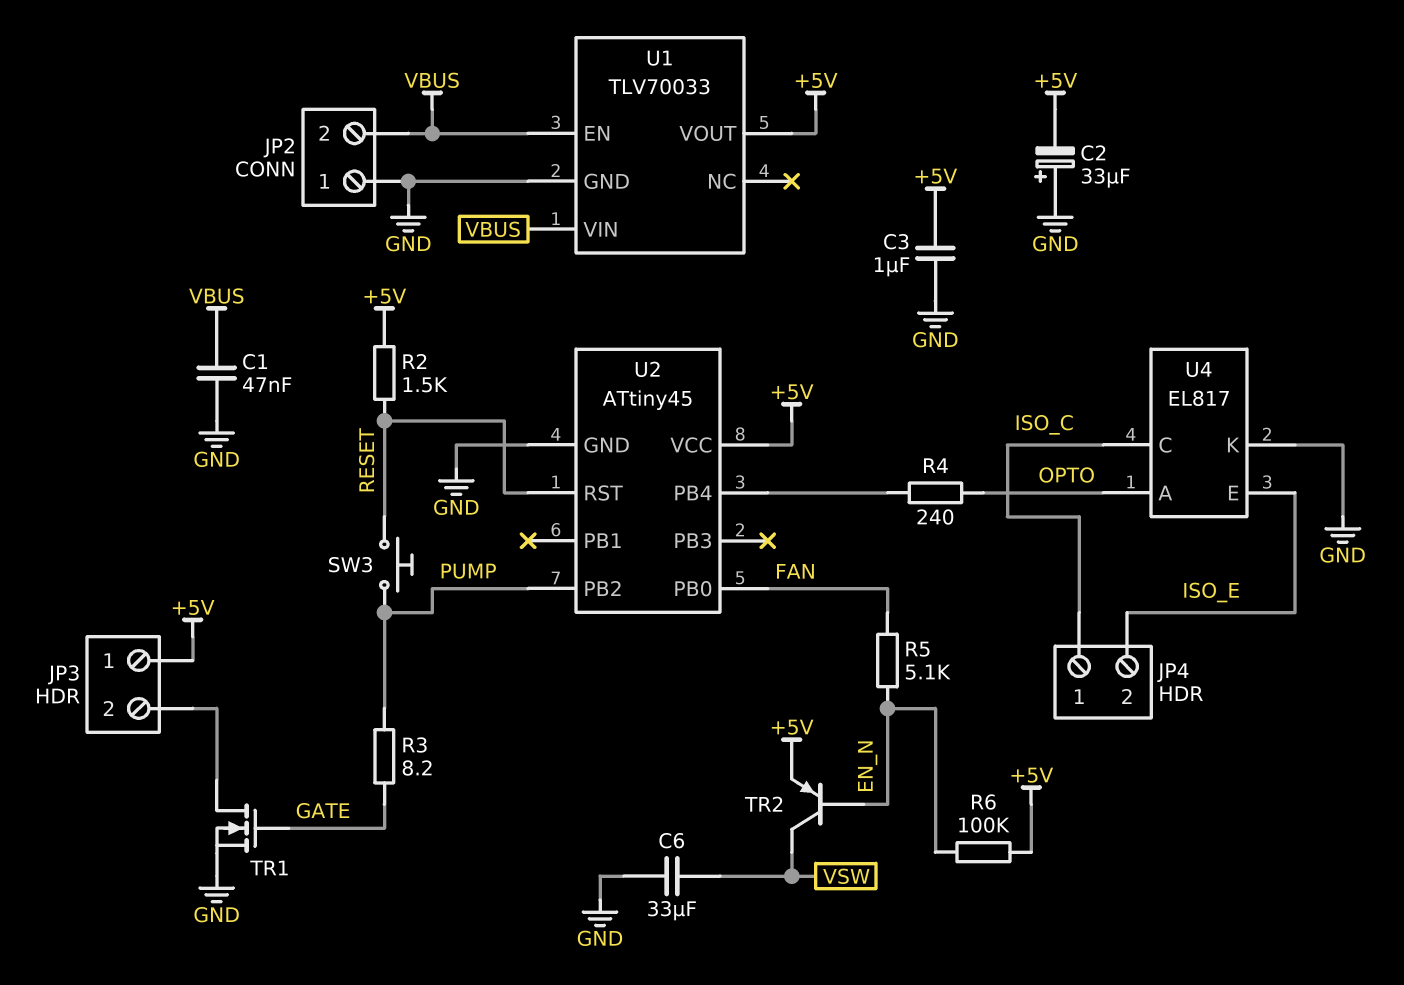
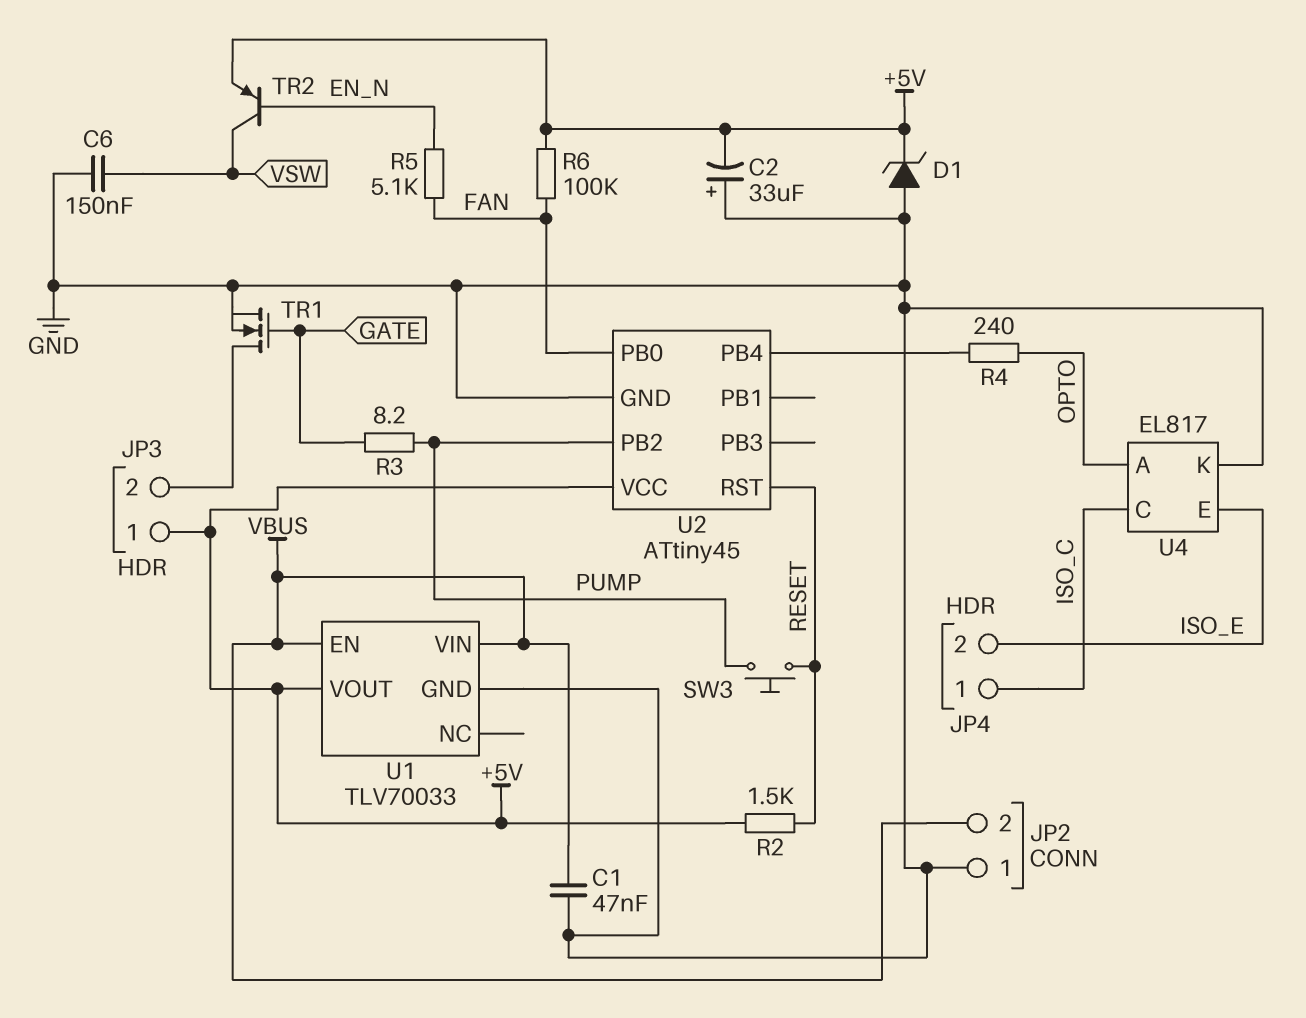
C3: 1uF (+5V, GND) -> none
C6: 33uF (GND, VSW) -> 150nF (GND, VSW)
D1: none -> zener (A GND, K +5V)
R6: 100k (+5V, EN_N) -> 100k (+5V, FAN)

